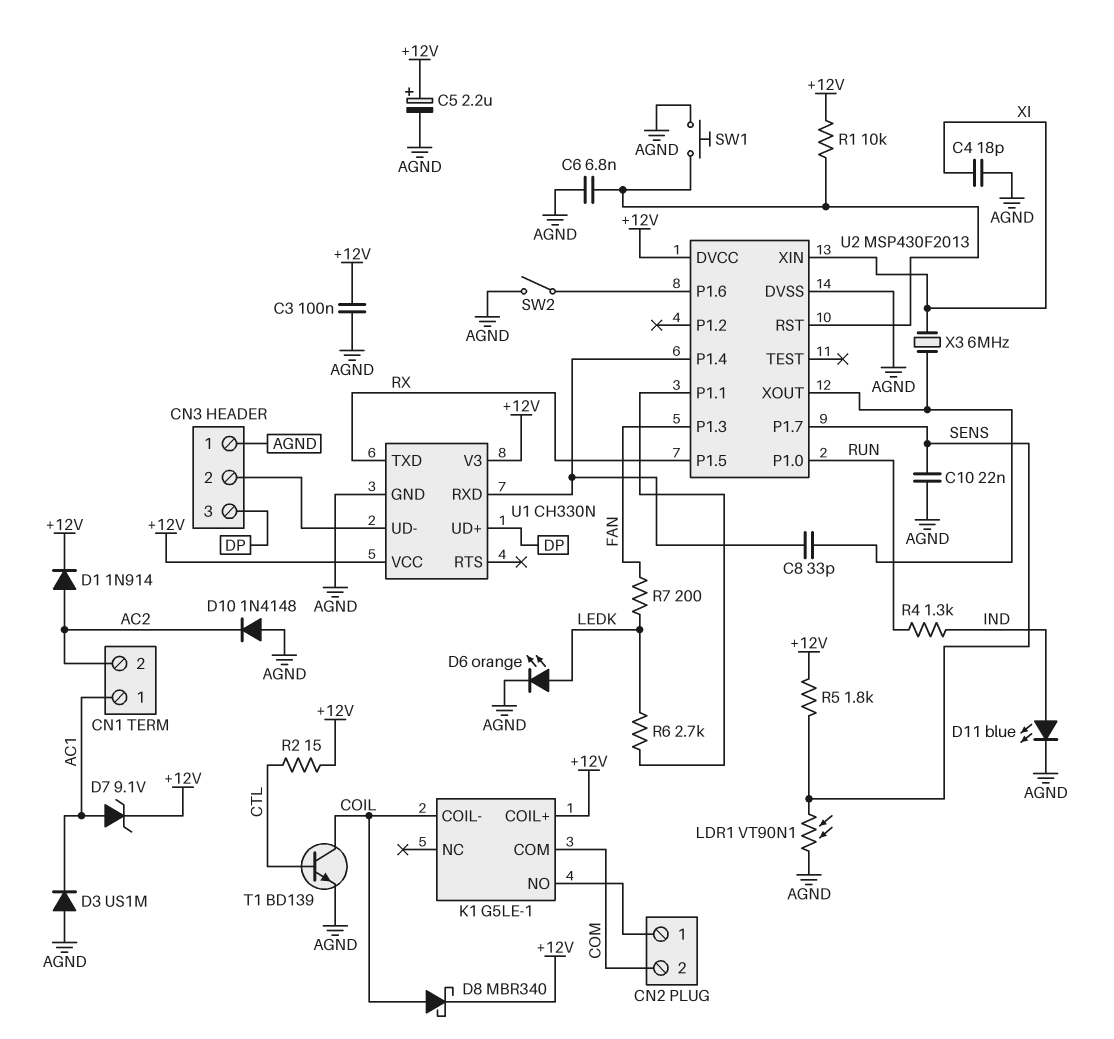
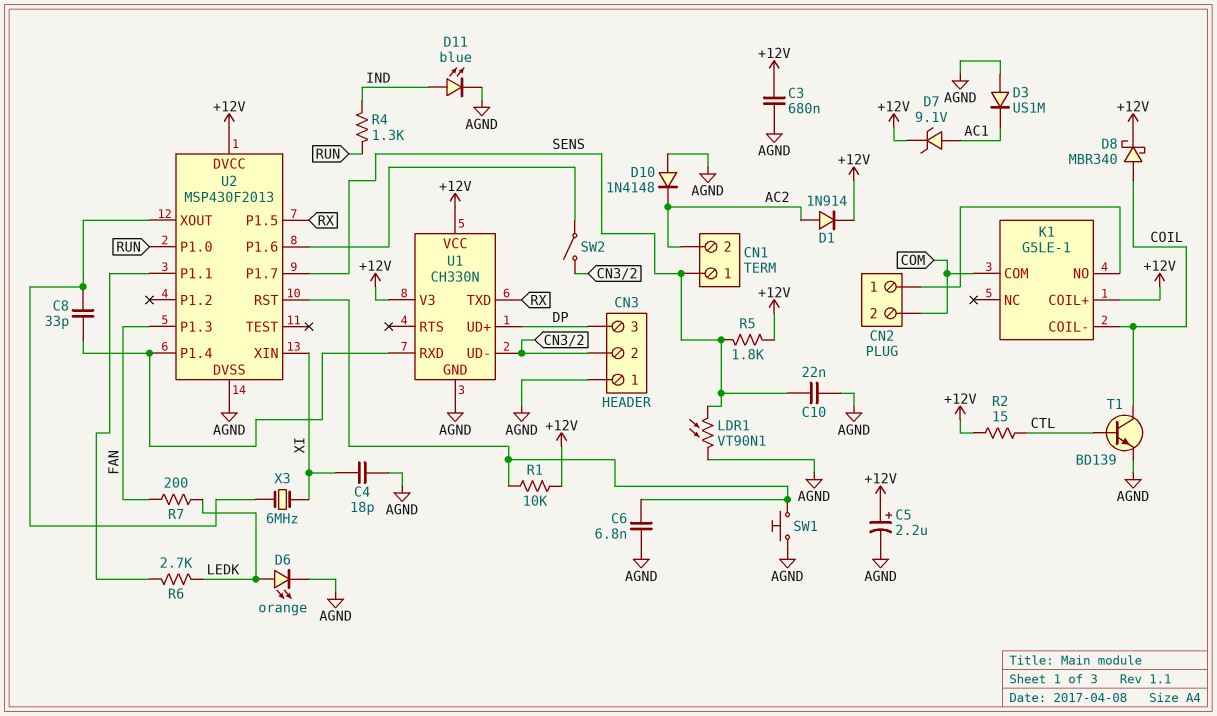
C3: 100nF (+12V, AGND) -> 680nF (+12V, AGND)
CN1 pin 1: AC1 -> SENS
SW2: switch (AGND, U2/P1.6) -> switch (CN3/2, U2/P1.6)

